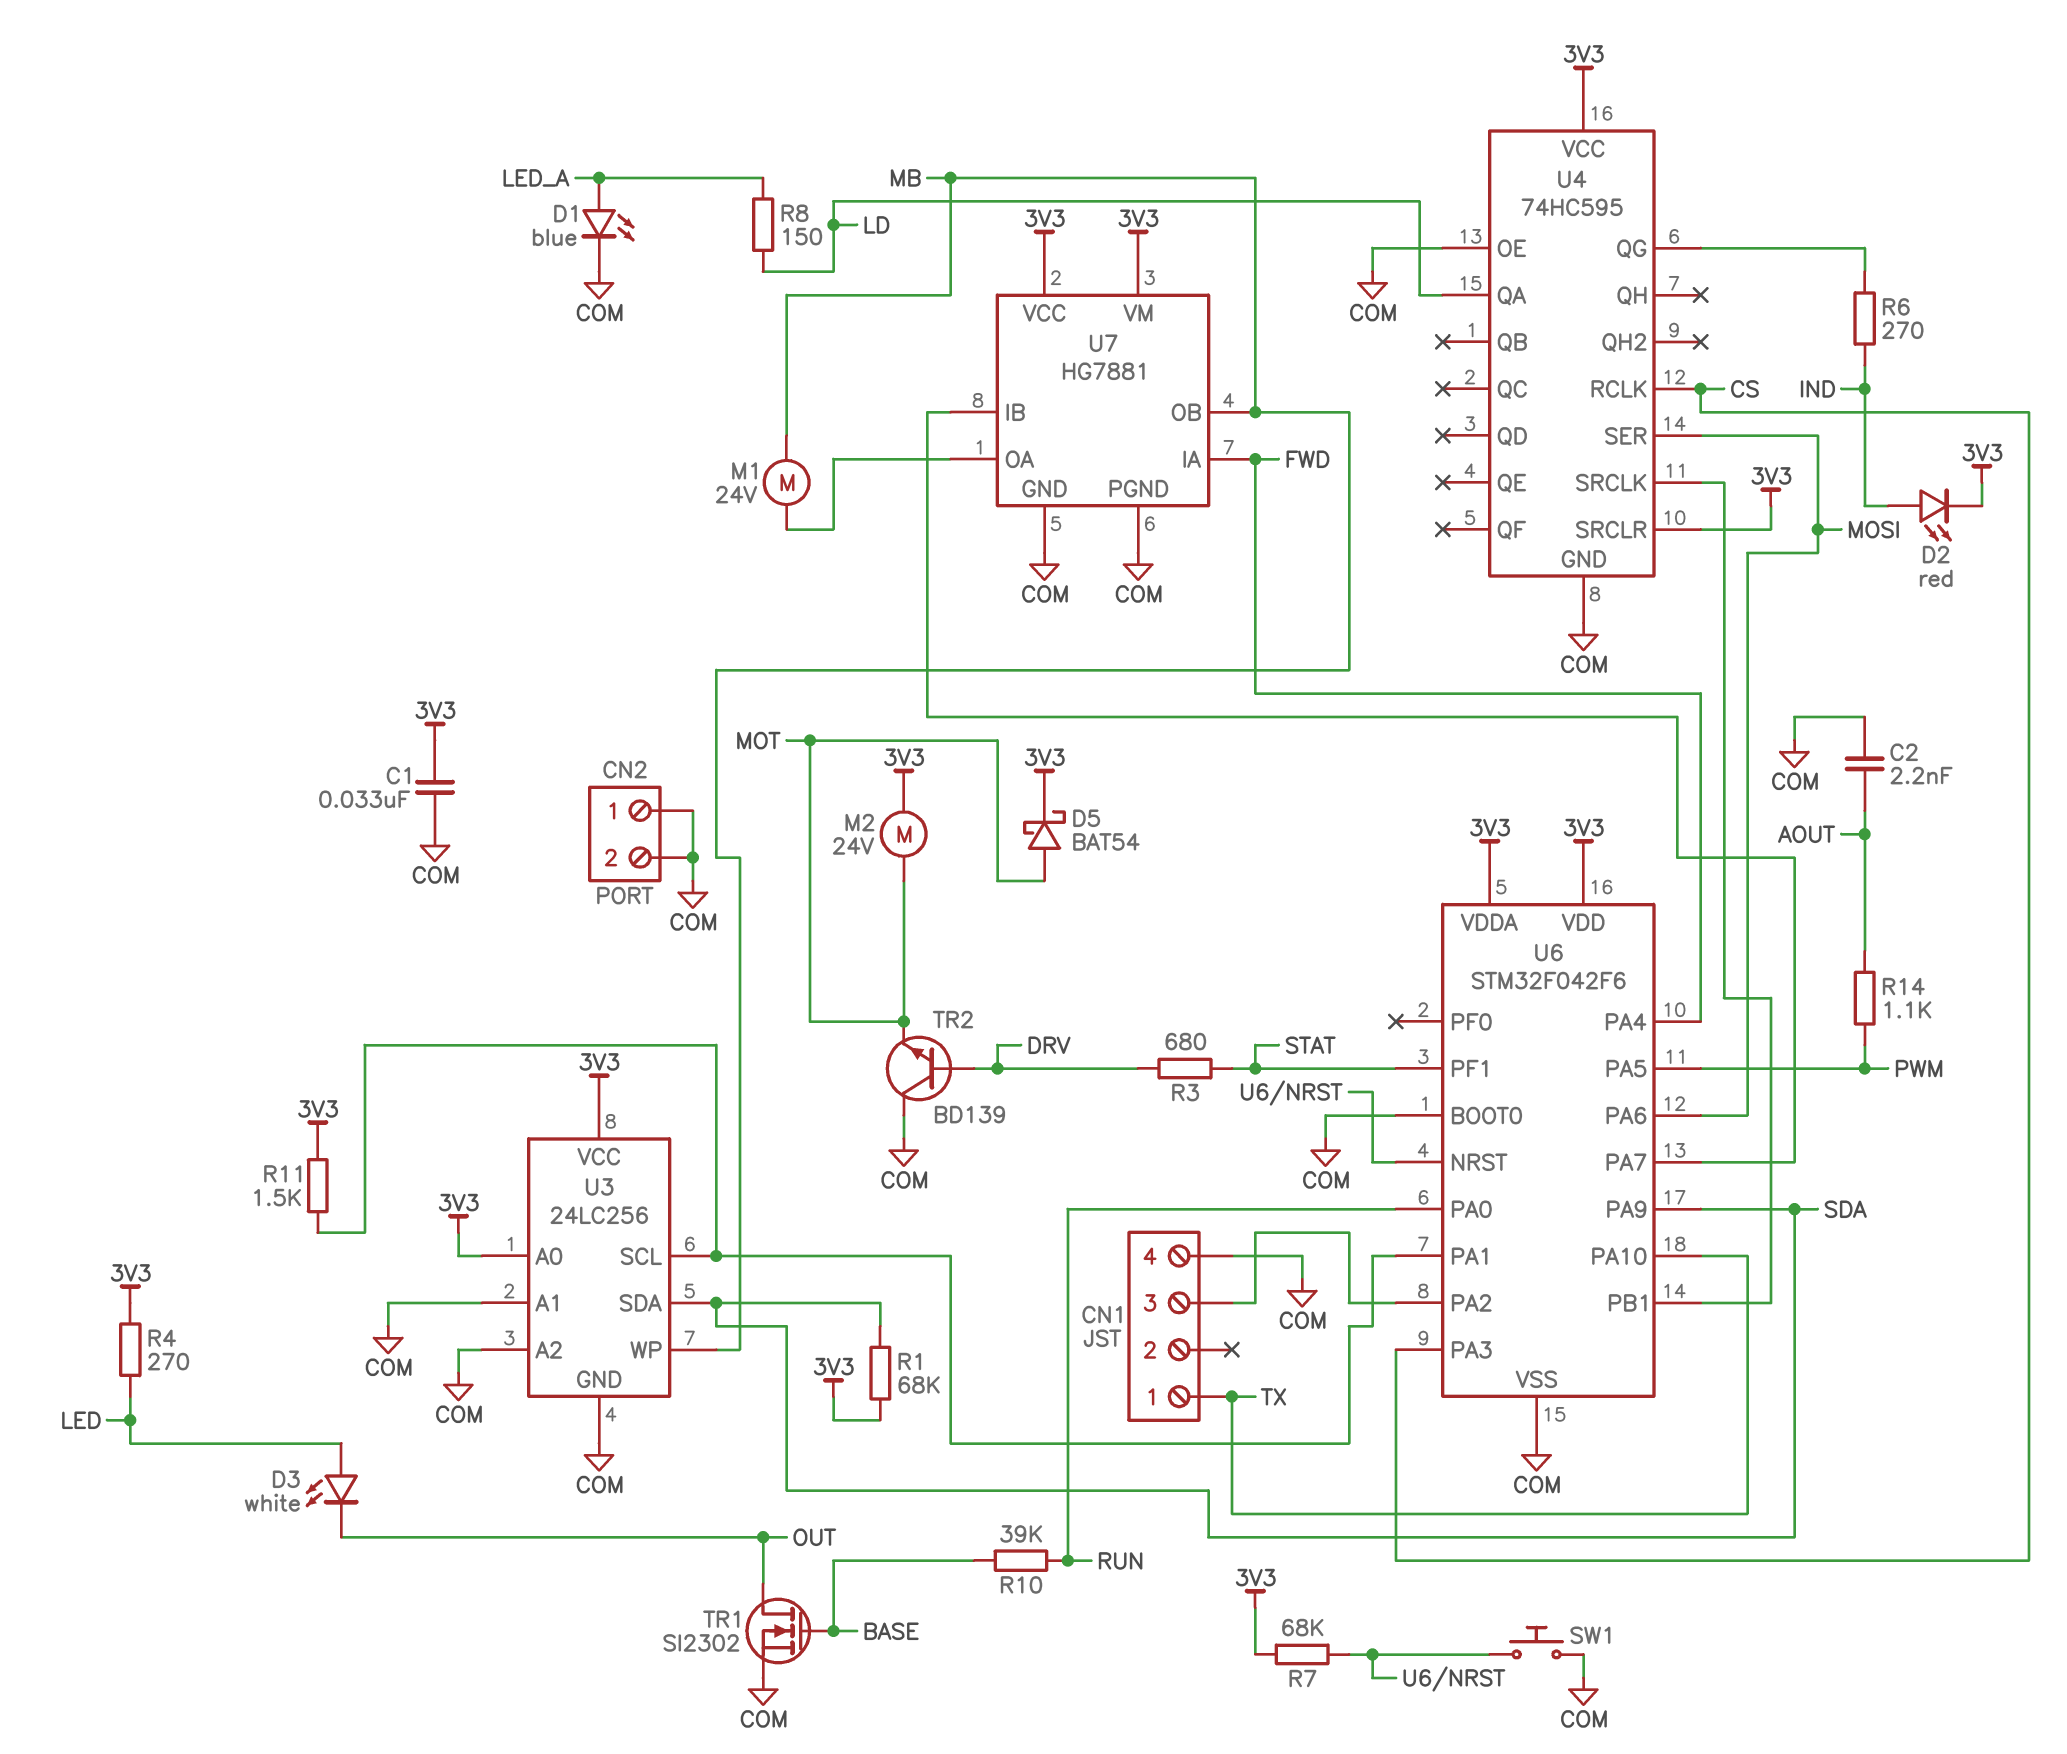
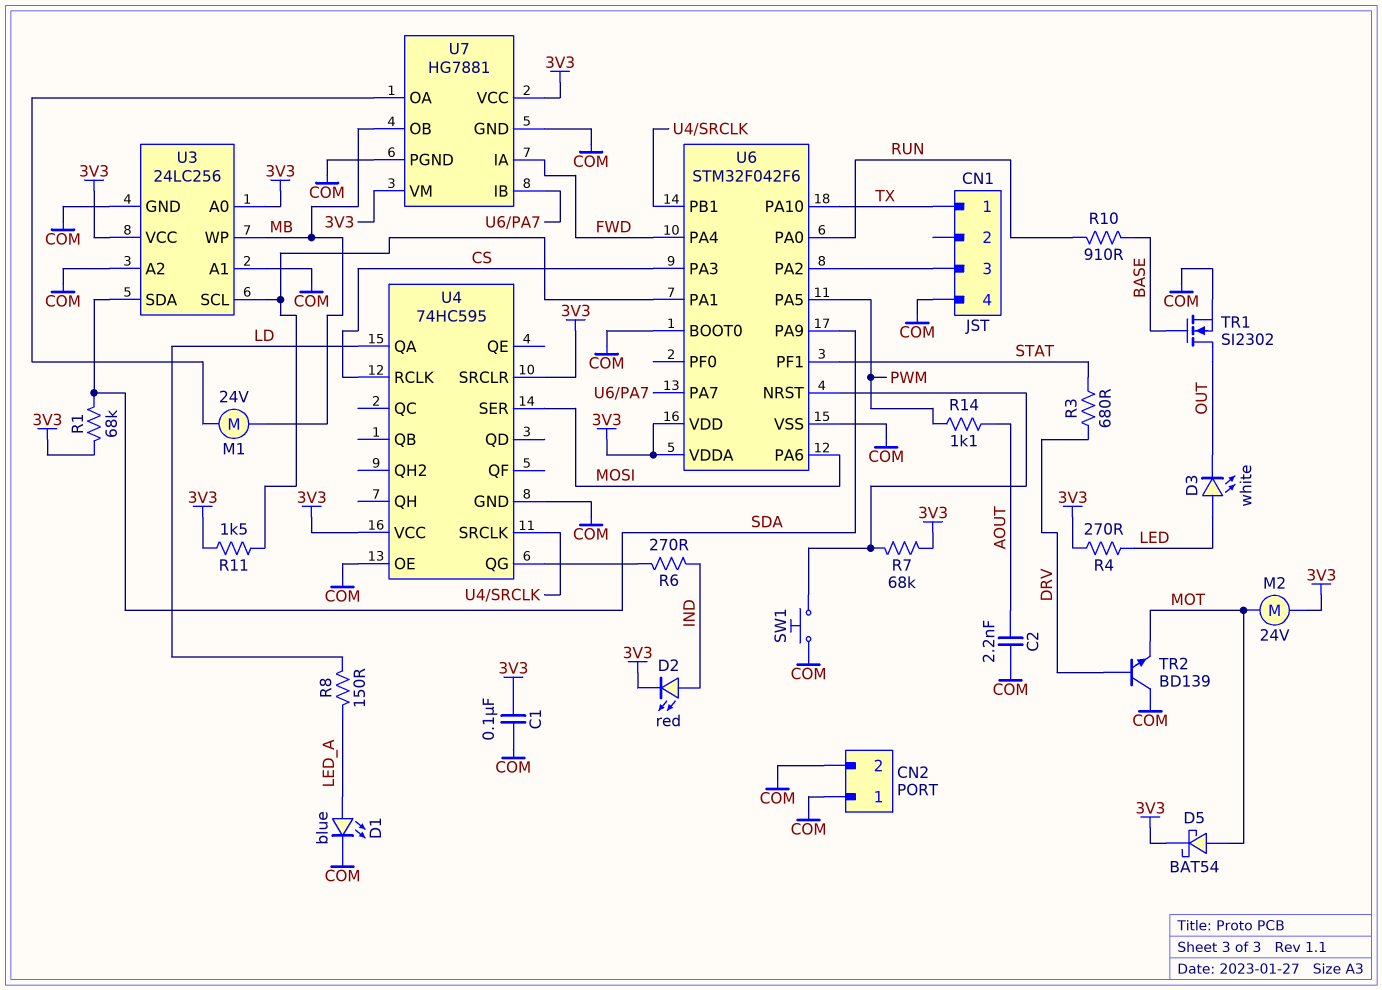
C1: 33nF (3V3, COM) -> 100nF (3V3, COM)
R10: 39k (BASE, RUN) -> 910 (BASE, RUN)

